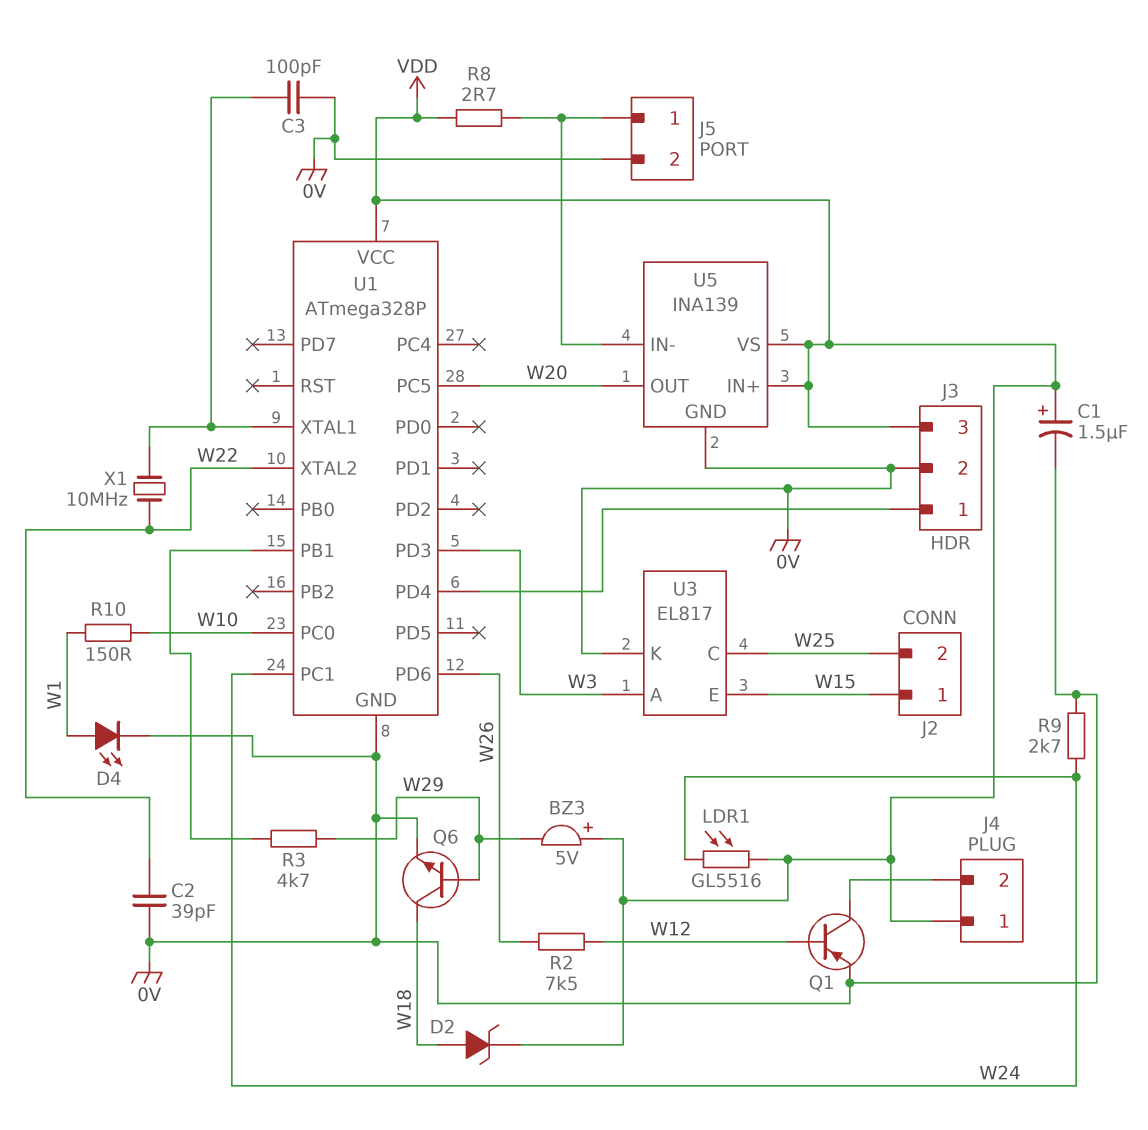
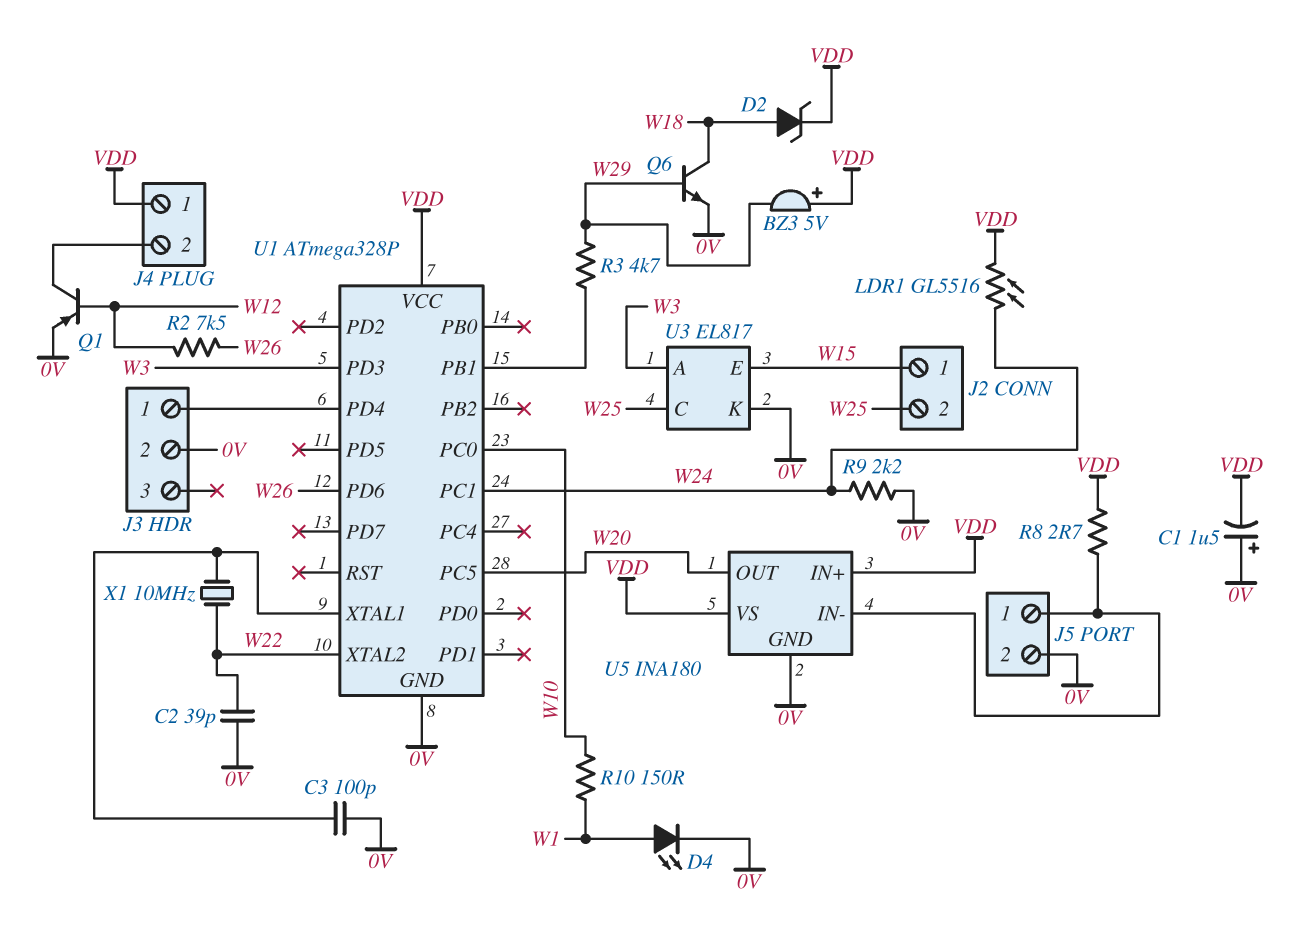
C1: 1.5uF (plus VDD, minus 0V) -> 1.5uF (plus 0V, minus VDD)
J3 pin 3: VDD -> none
R9: 2.7k (0V, W24) -> 2.2k (0V, W24)
U5: INA139 -> INA180

